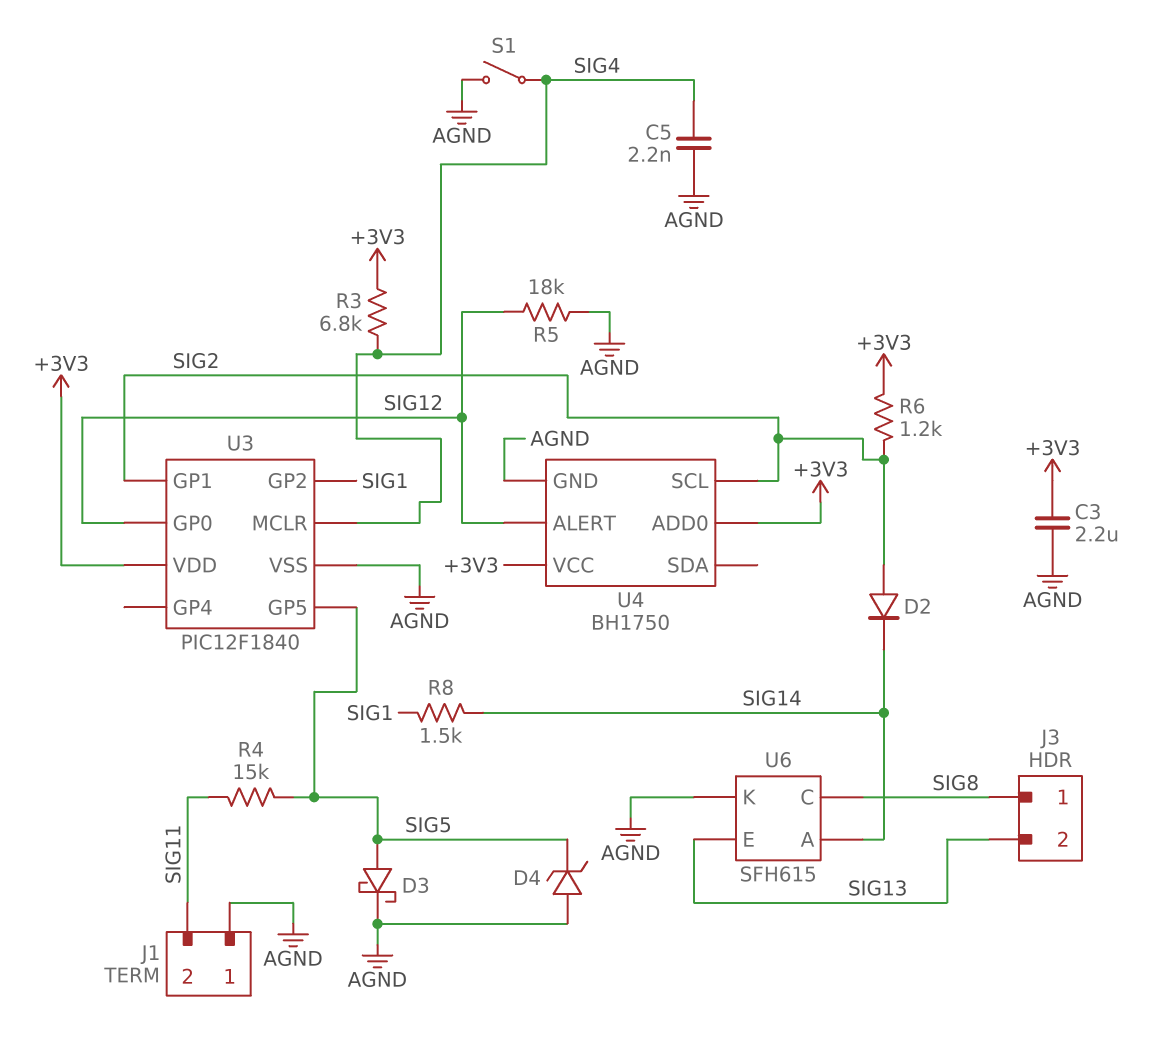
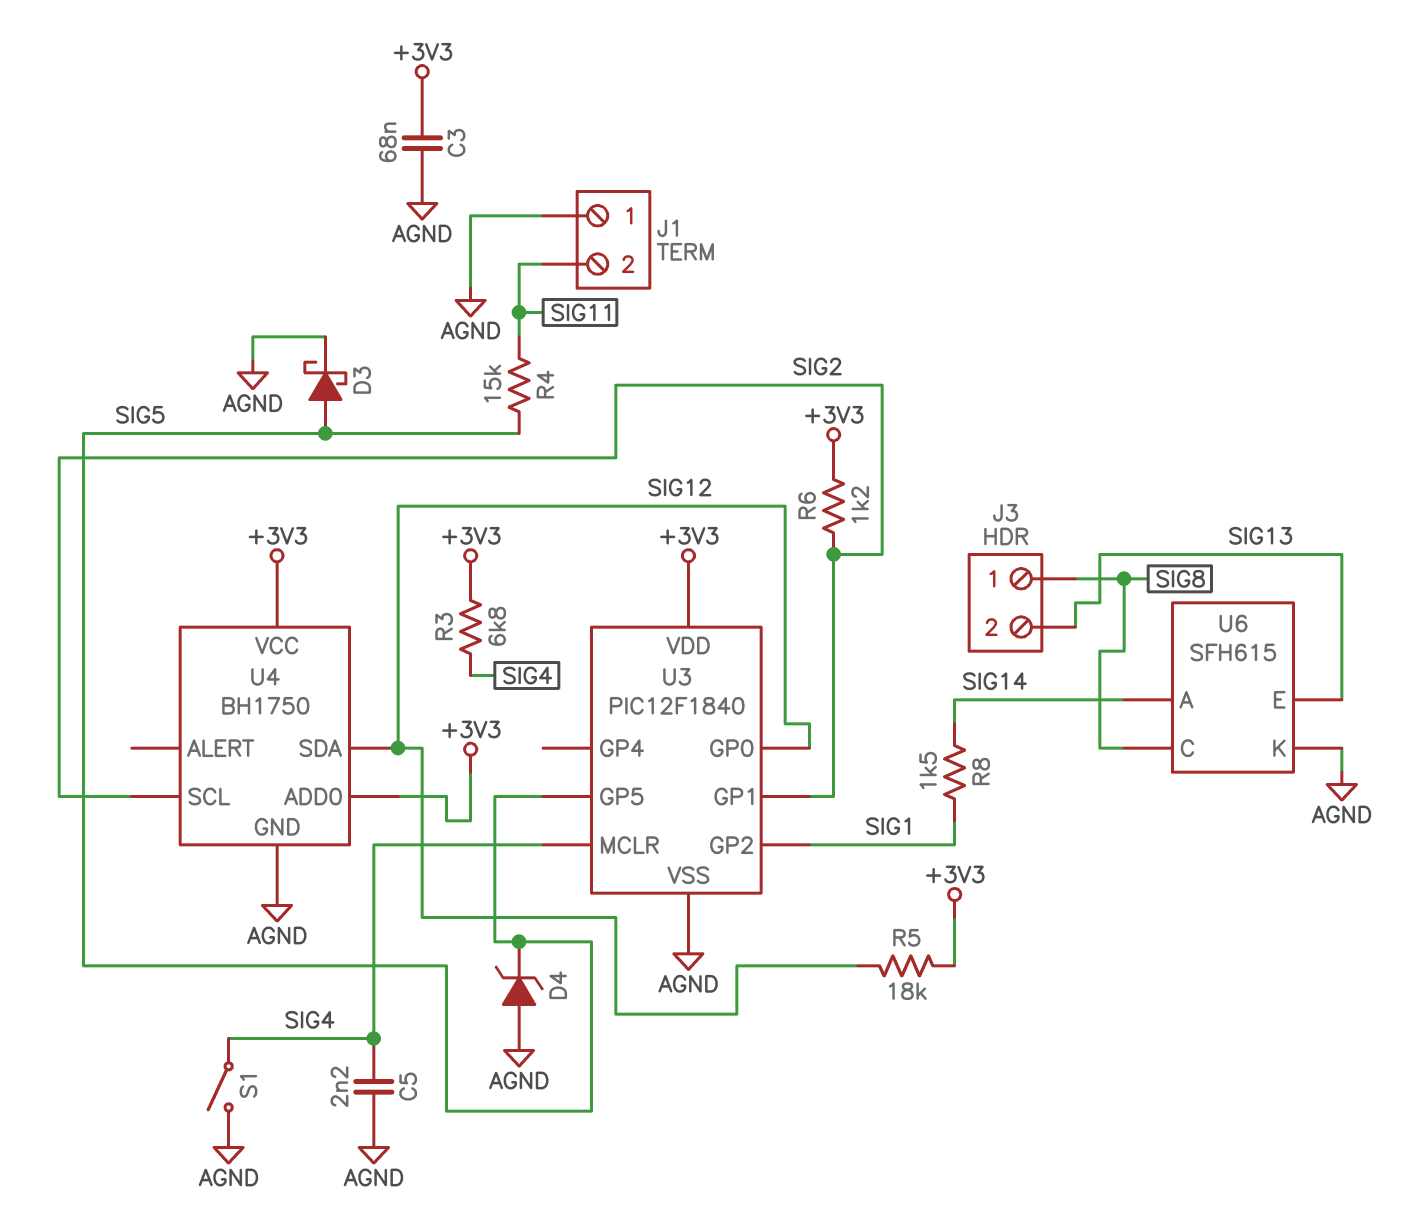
C3: 2.2uF (+3V3, AGND) -> 68nF (+3V3, AGND)
D2: diode (A SIG2, K SIG14) -> none
R5: 18k (AGND, SIG12) -> 18k (+3V3, SIG12)
U4 pin ALERT: SIG12 -> none
U4 pin SDA: none -> SIG12

